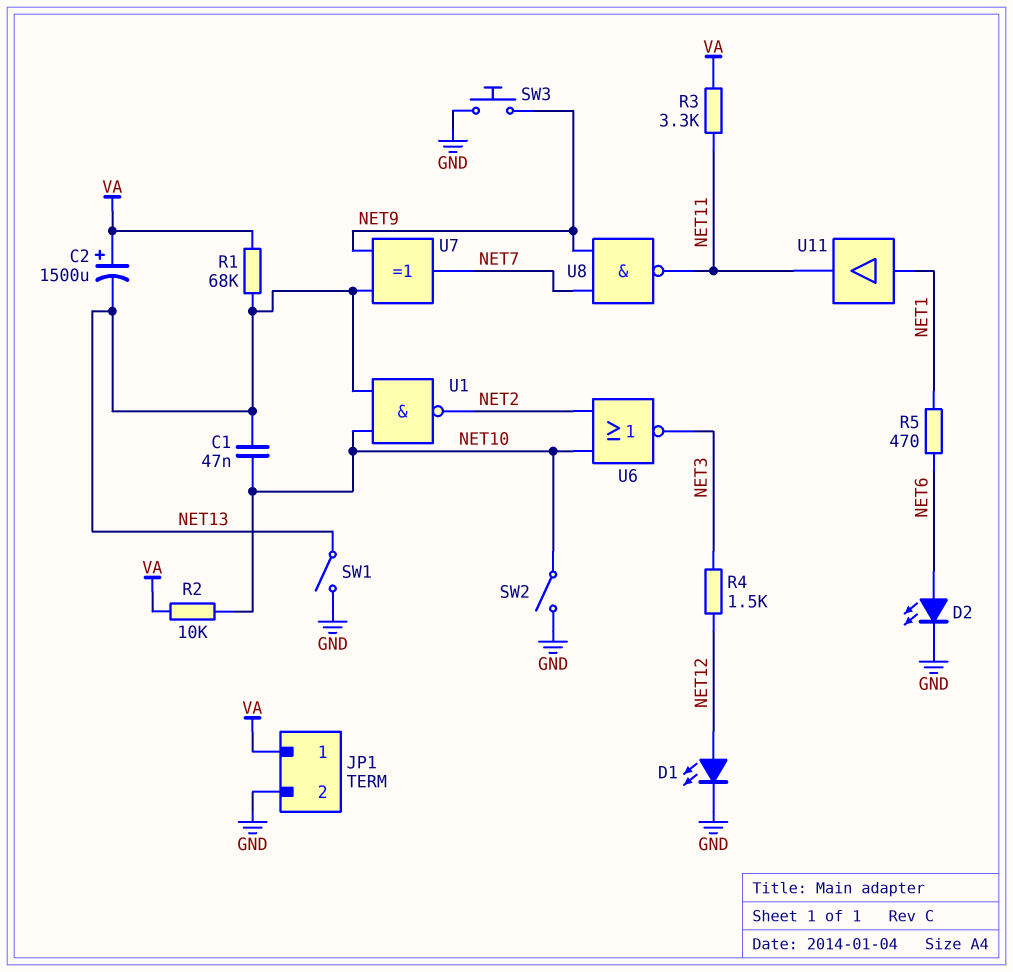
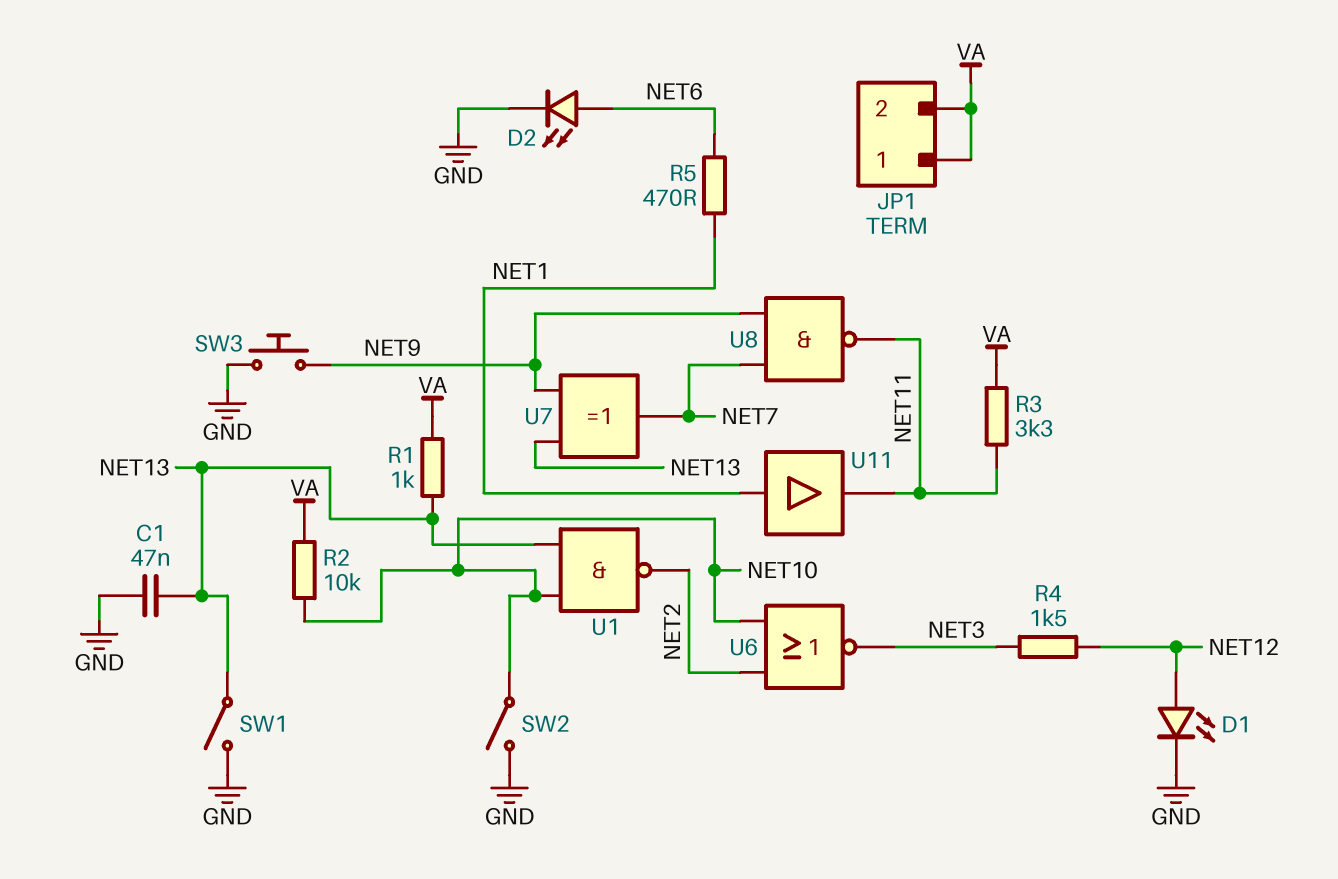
C1: 47nF (NET10, NET13) -> 47nF (GND, NET13)
C2: 1500uF (plus VA, minus NET13) -> none
JP1 pin 2: GND -> VA
R1: 68k (NET13, VA) -> 1k (NET13, VA)

